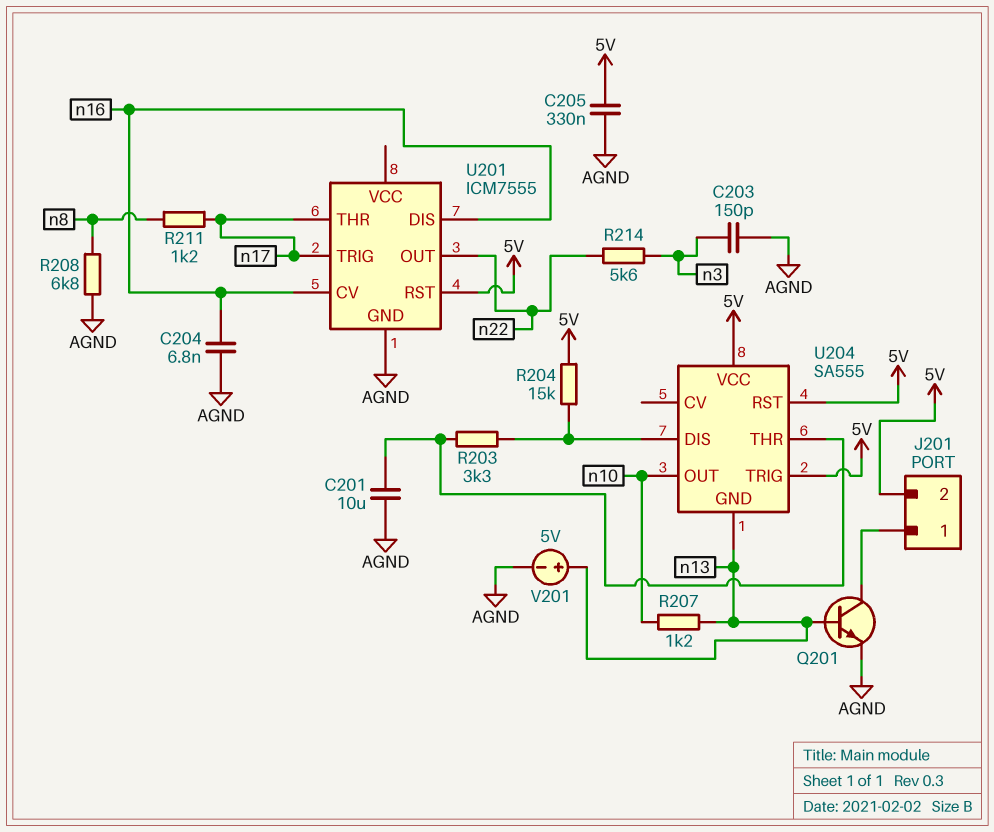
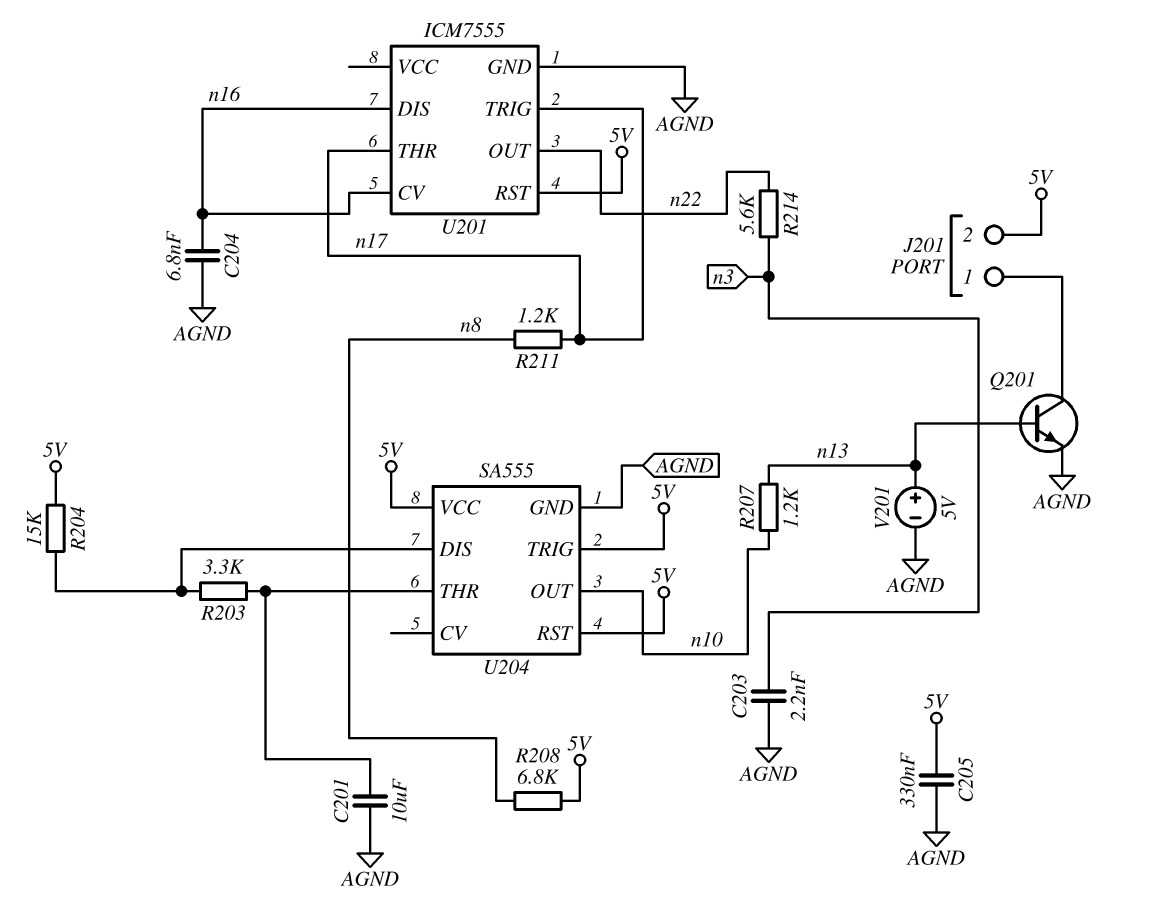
C203: 150pF (AGND, n3) -> 2.2nF (AGND, n3)
R208: 6.8k (AGND, n8) -> 6.8k (5V, n8)
U204 pin GND: n13 -> AGND

